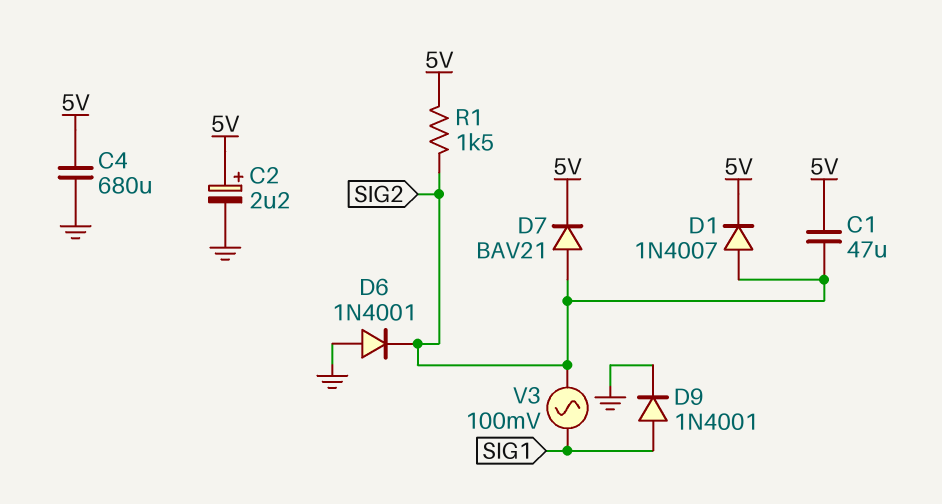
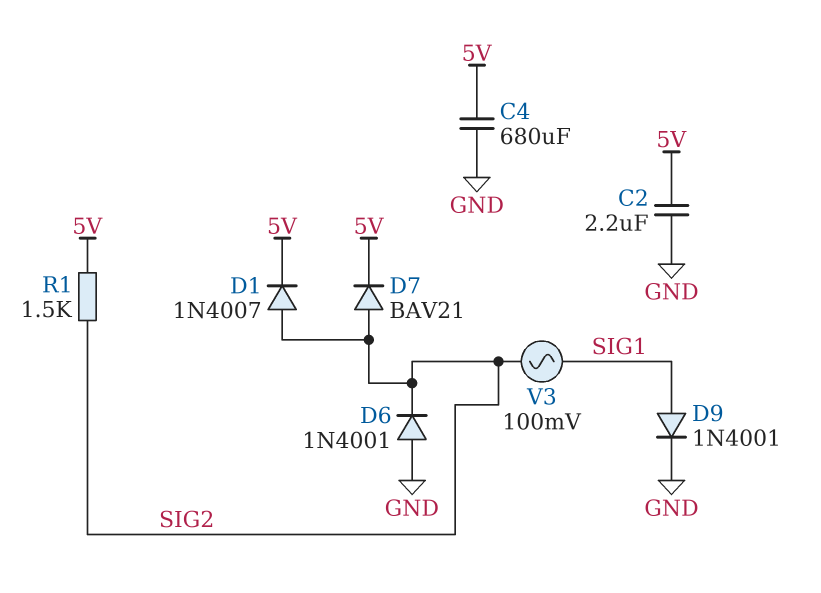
C1: 47uF (5V, SIG2) -> none
C2: 2.2uF (plus 5V, minus GND) -> 2.2uF (5V, GND)

